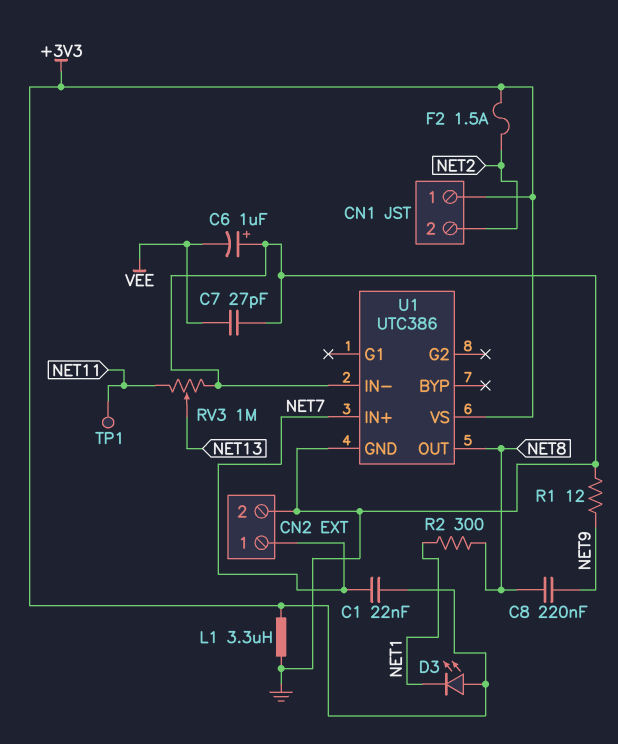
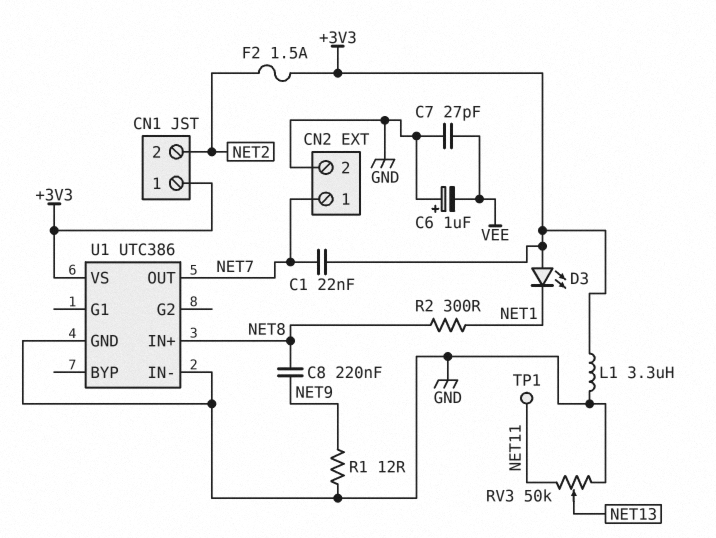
RV3: 1M (GND, NET11, wiper NET13) -> 50k (GND, NET11, wiper NET13)
U1 pin IN+: NET7 -> NET8
U1 pin OUT: NET8 -> NET7

